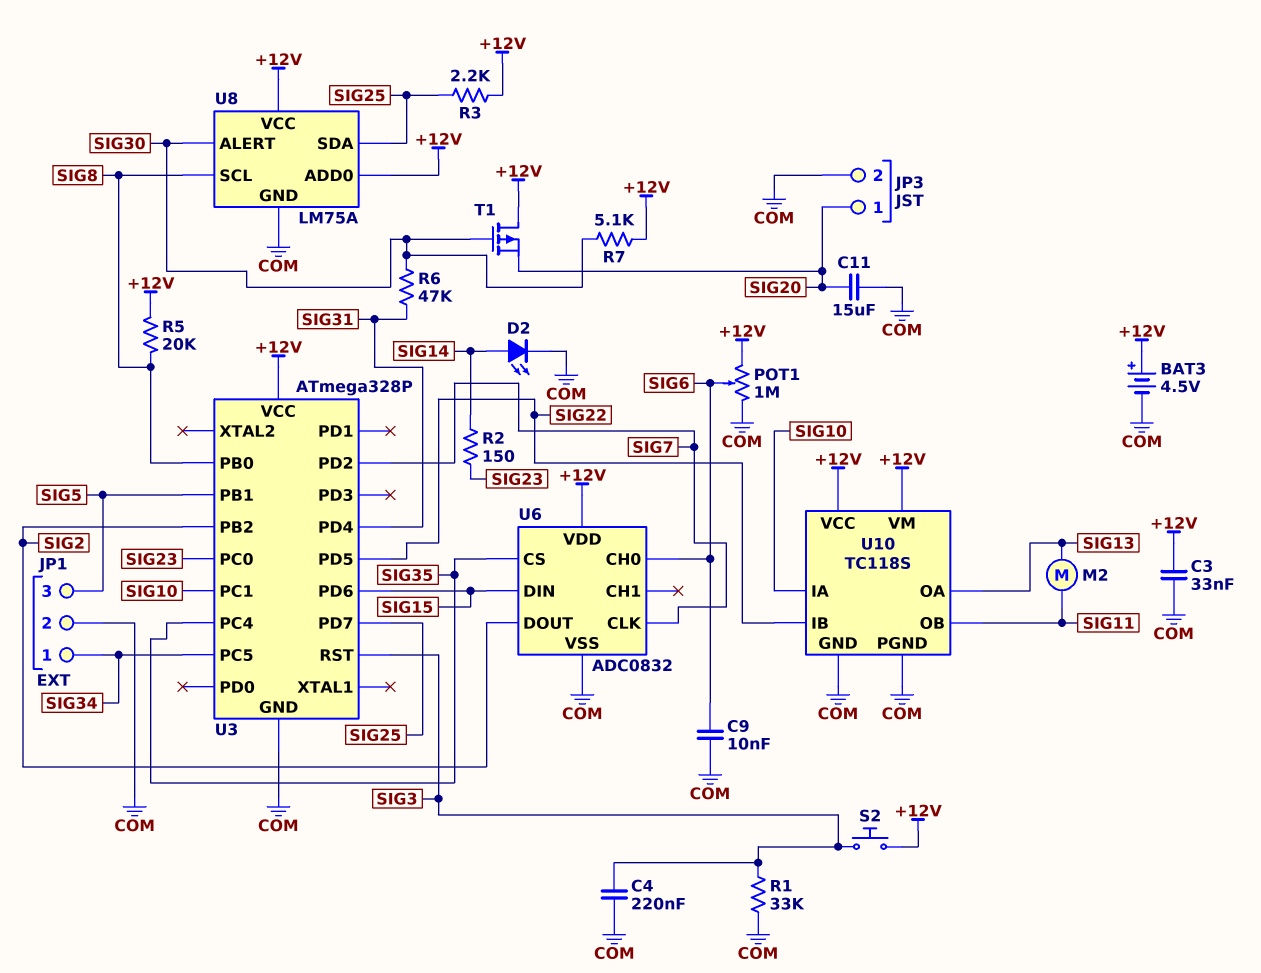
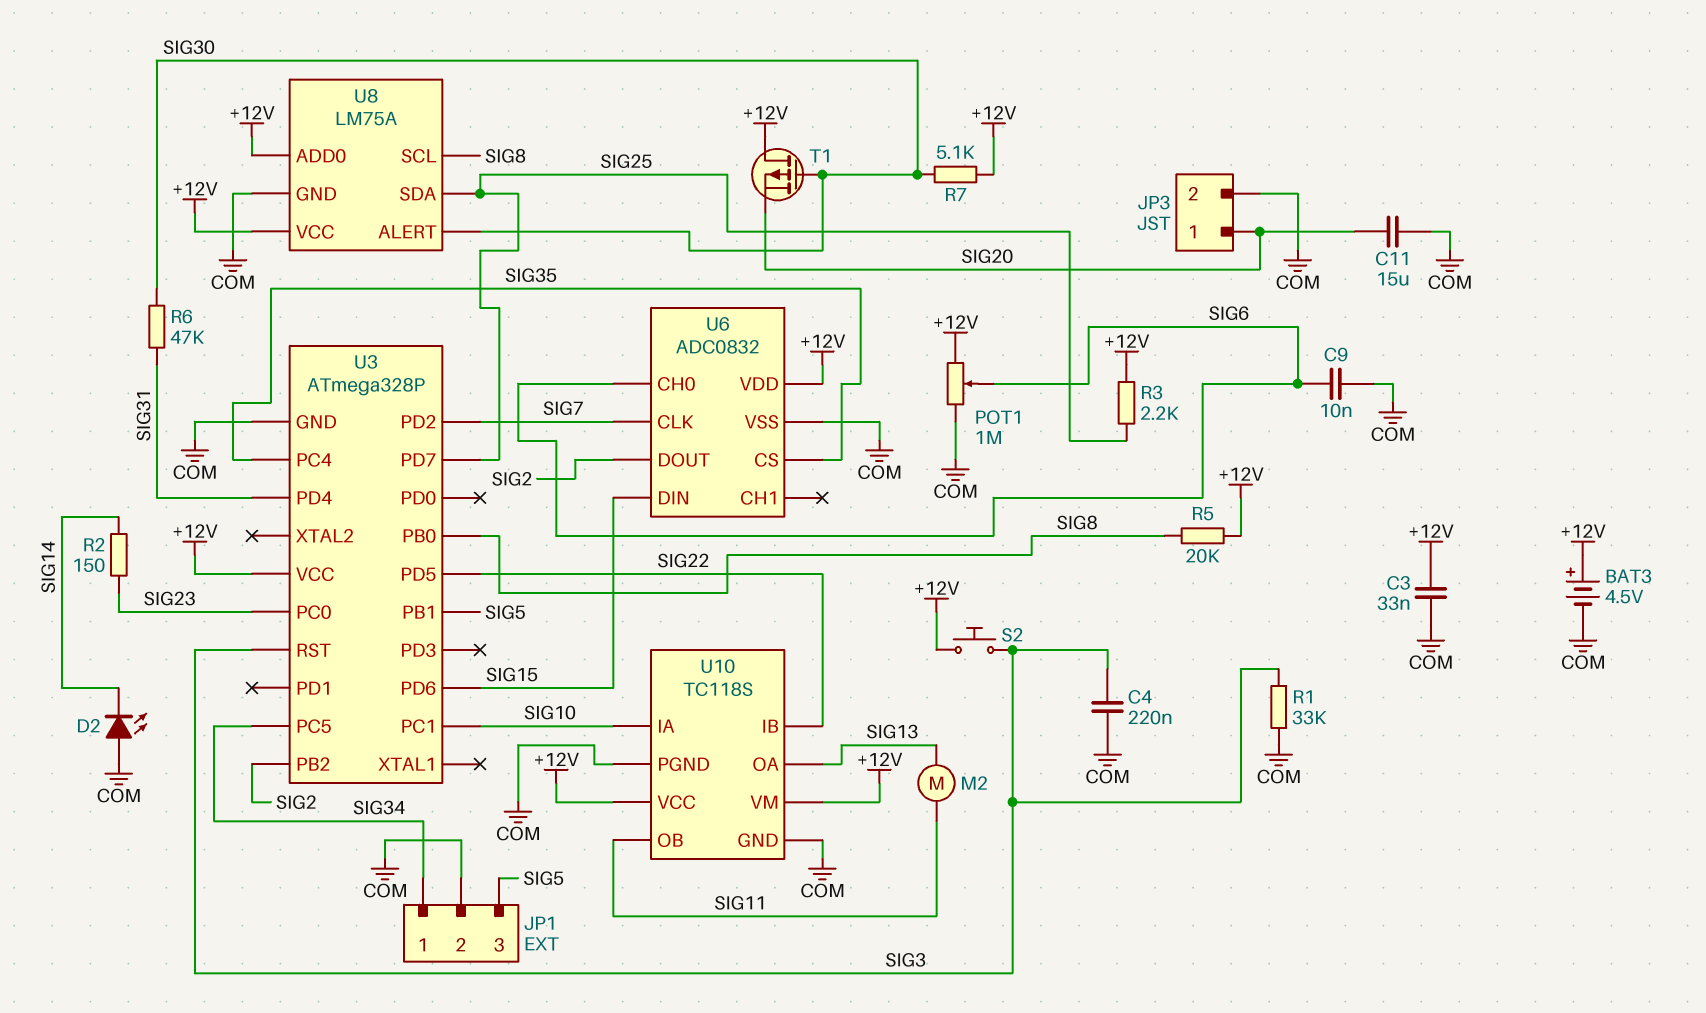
D2: LED (A SIG14, K COM) -> LED (A COM, K SIG14)

